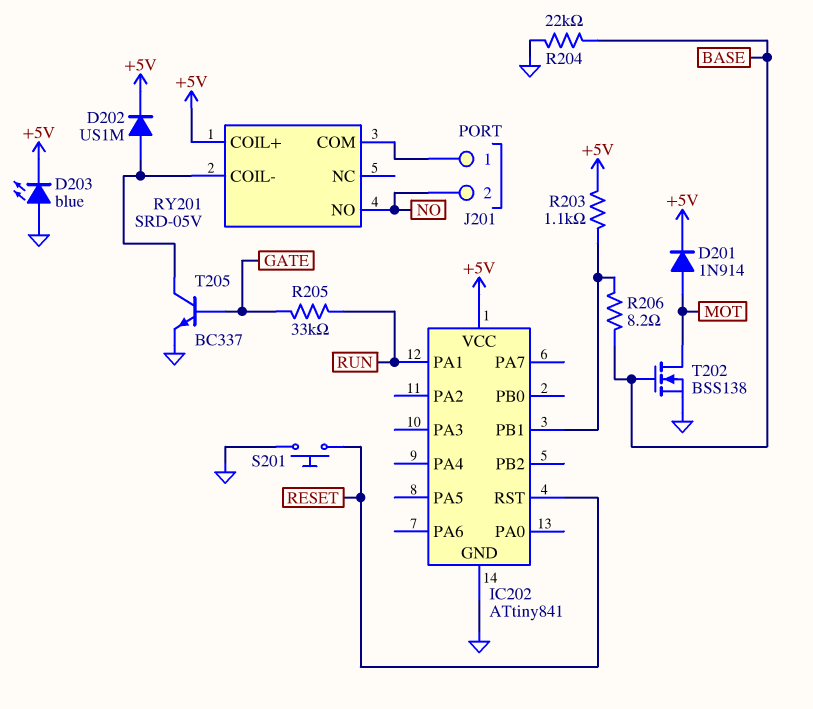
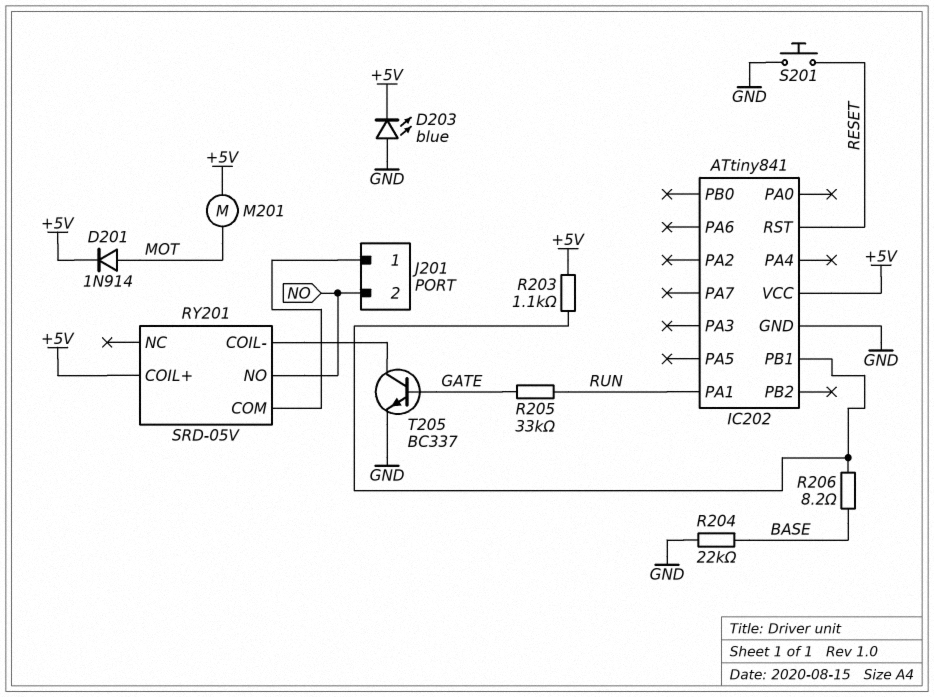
D202: diode US1M (A RY201/COIL-, K +5V) -> none
M201: none -> motor (+5V, MOT)
T202: NMOS BSS138 (G BASE, D MOT, S GND) -> none

